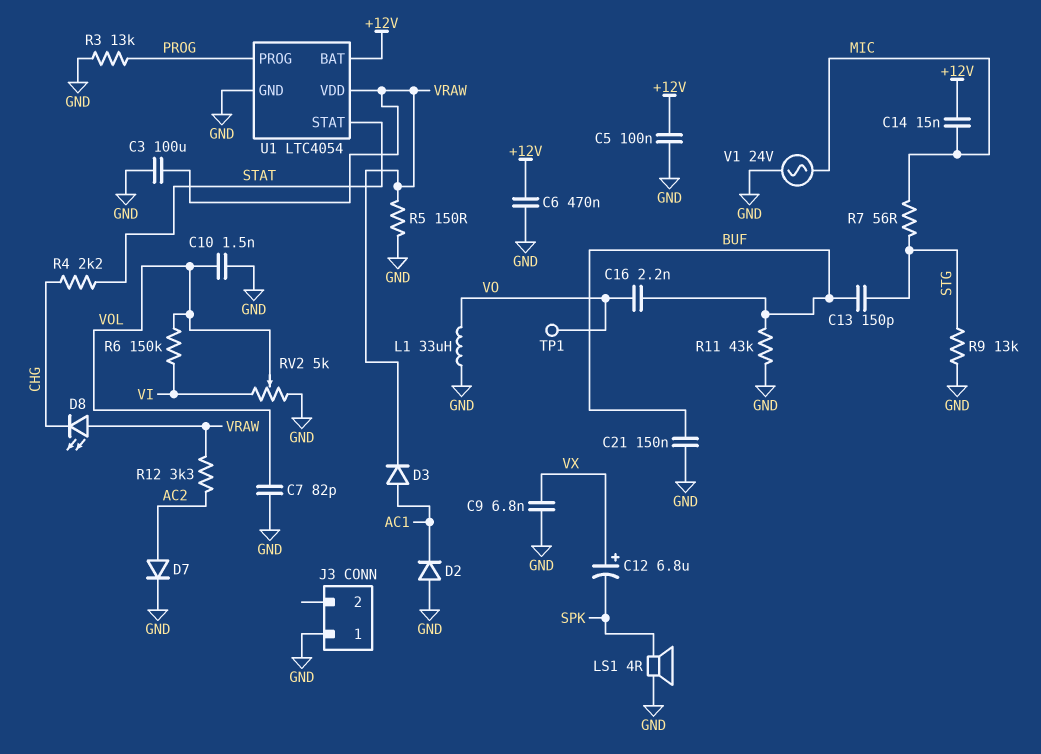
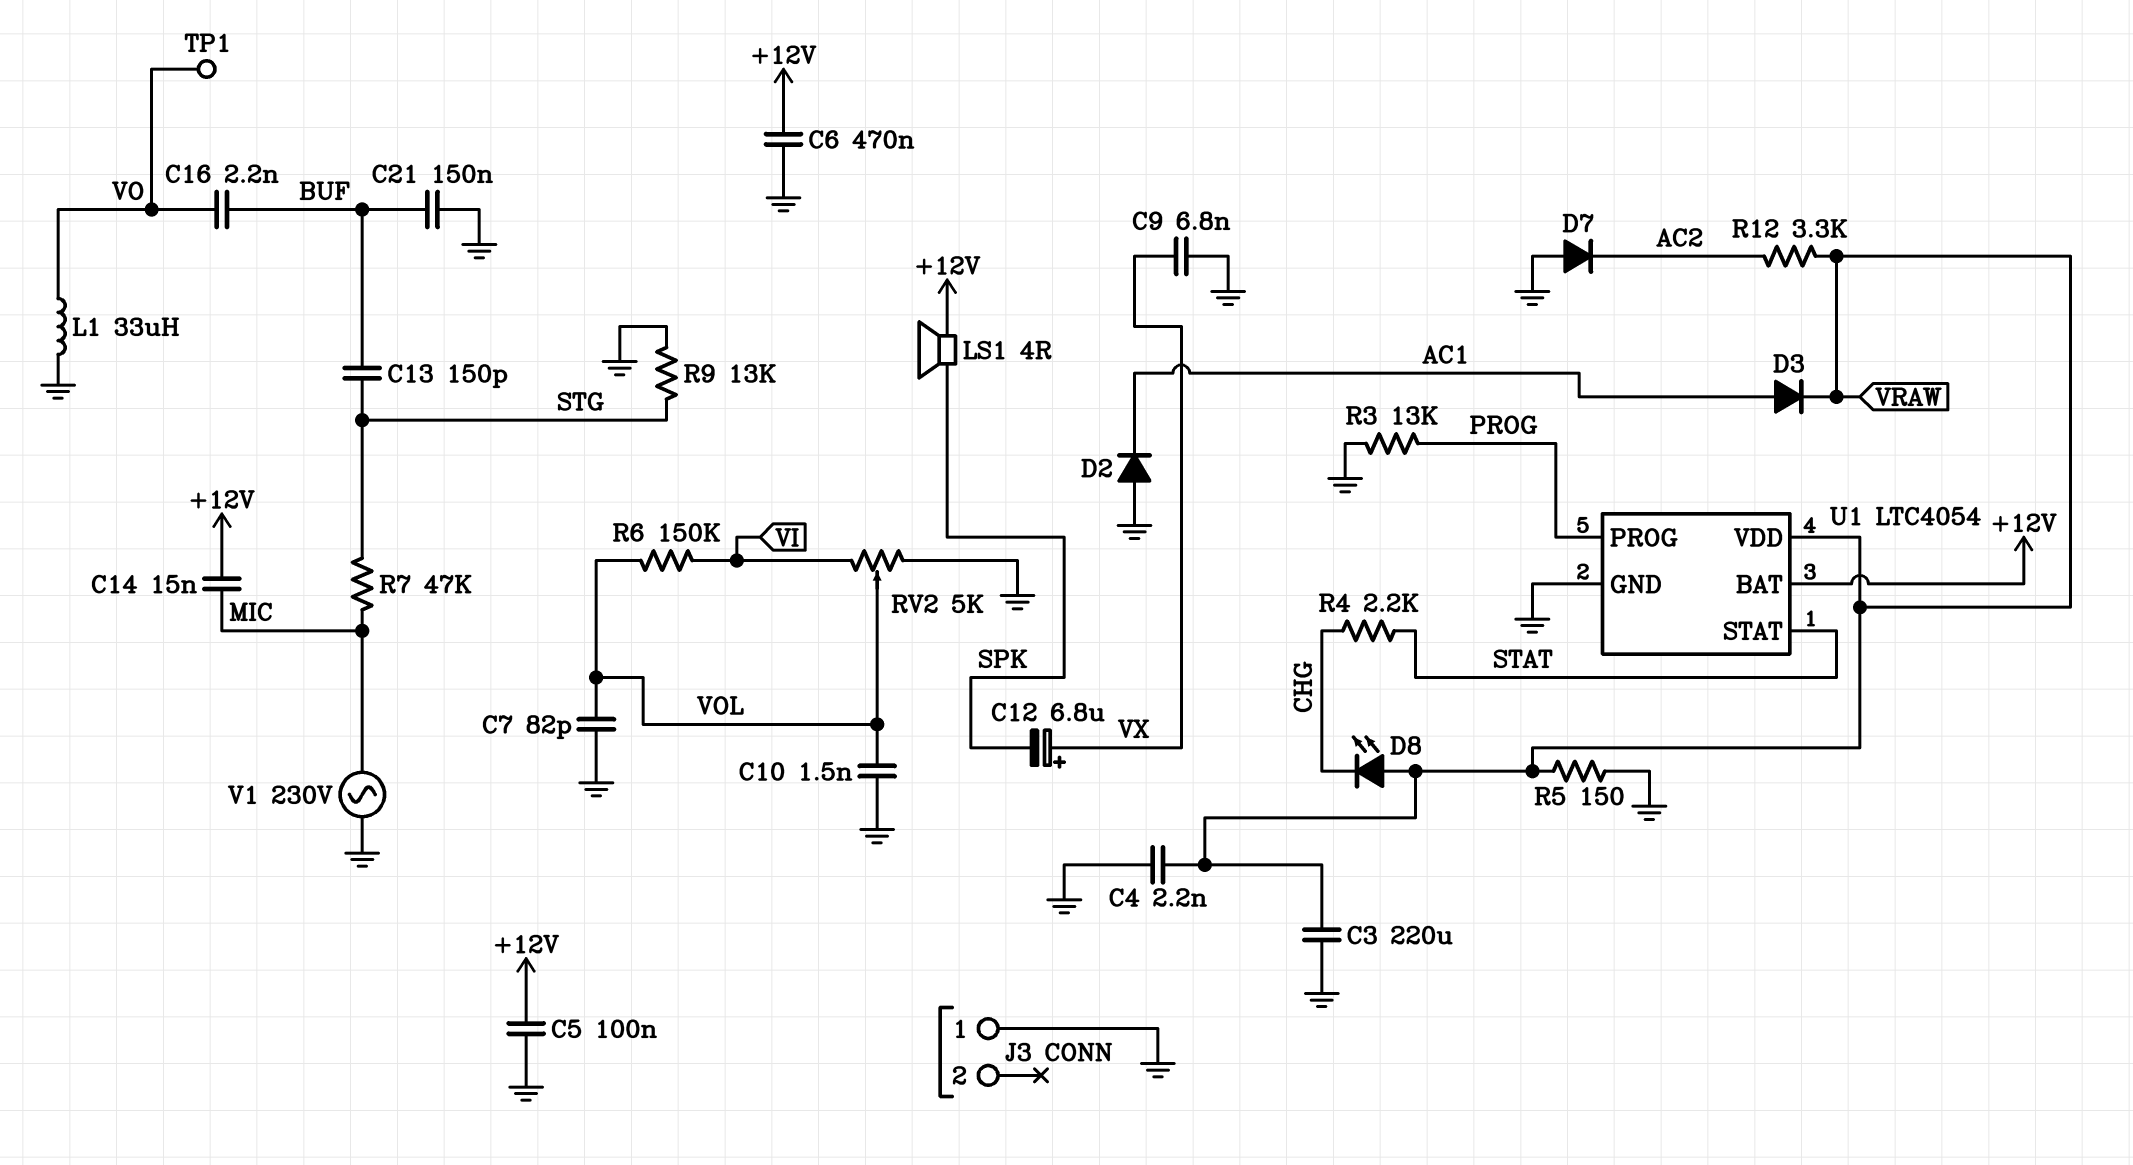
C3: 100uF (GND, VRAW) -> 220uF (GND, VRAW)
C4: none -> 2.2nF (GND, VRAW)
D7: diode (A AC2, K GND) -> diode (A GND, K AC2)
LS1: speaker 4R (GND, SPK) -> speaker 4R (+12V, SPK)
R7: 56 (MIC, STG) -> 47k (MIC, STG)
R11: 43k (BUF, GND) -> none
V1: AC 24V (GND, MIC) -> AC 230V (GND, MIC)

